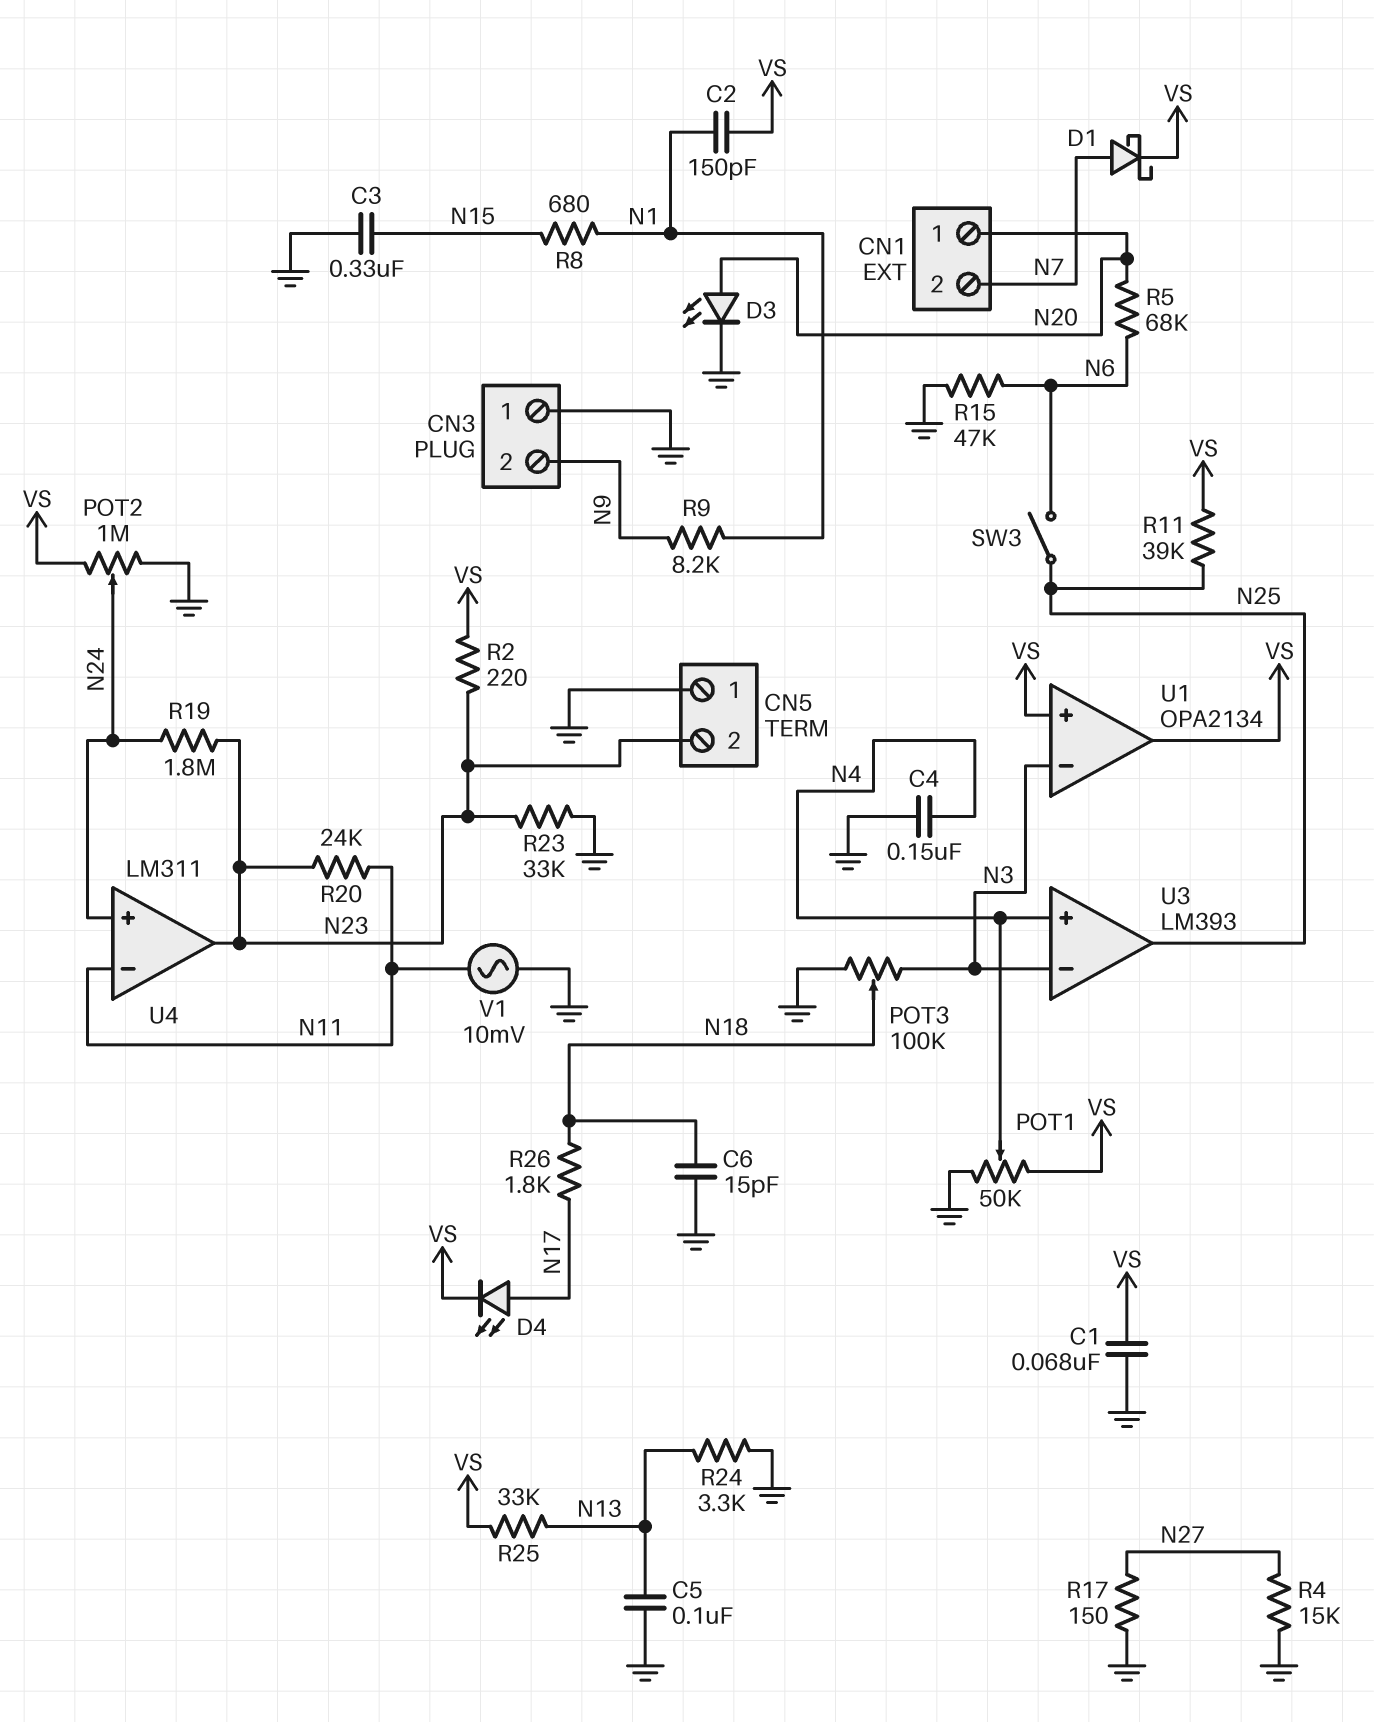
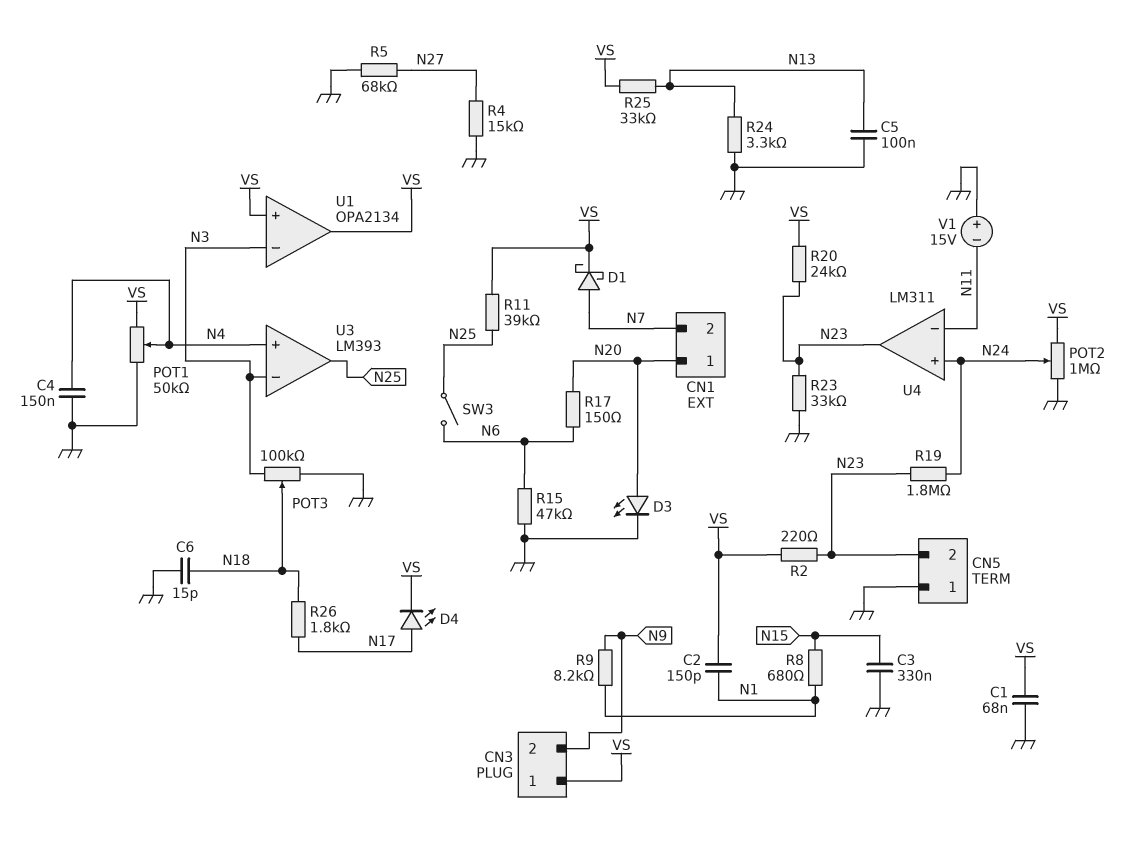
CN3 pin 1: GND -> VS
R5: 68k (N6, N20) -> 68k (GND, N27)
R17: 150 (GND, N27) -> 150 (N6, N20)
R20: 24k (N11, N23) -> 24k (N23, VS)
V1: AC 10mV (GND, N11) -> 15V (plus GND, minus N11)

